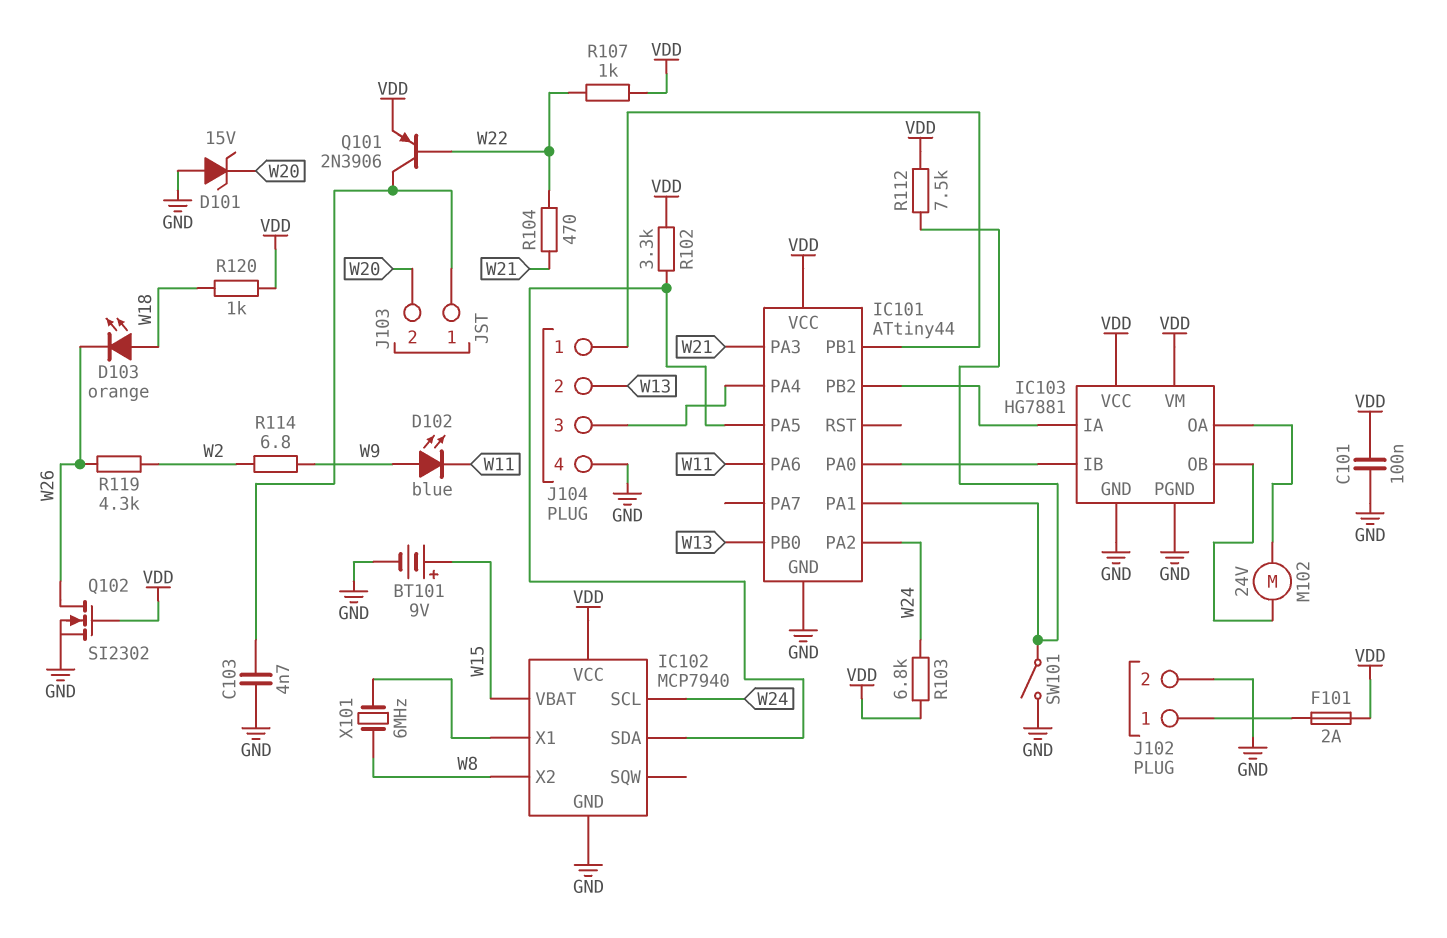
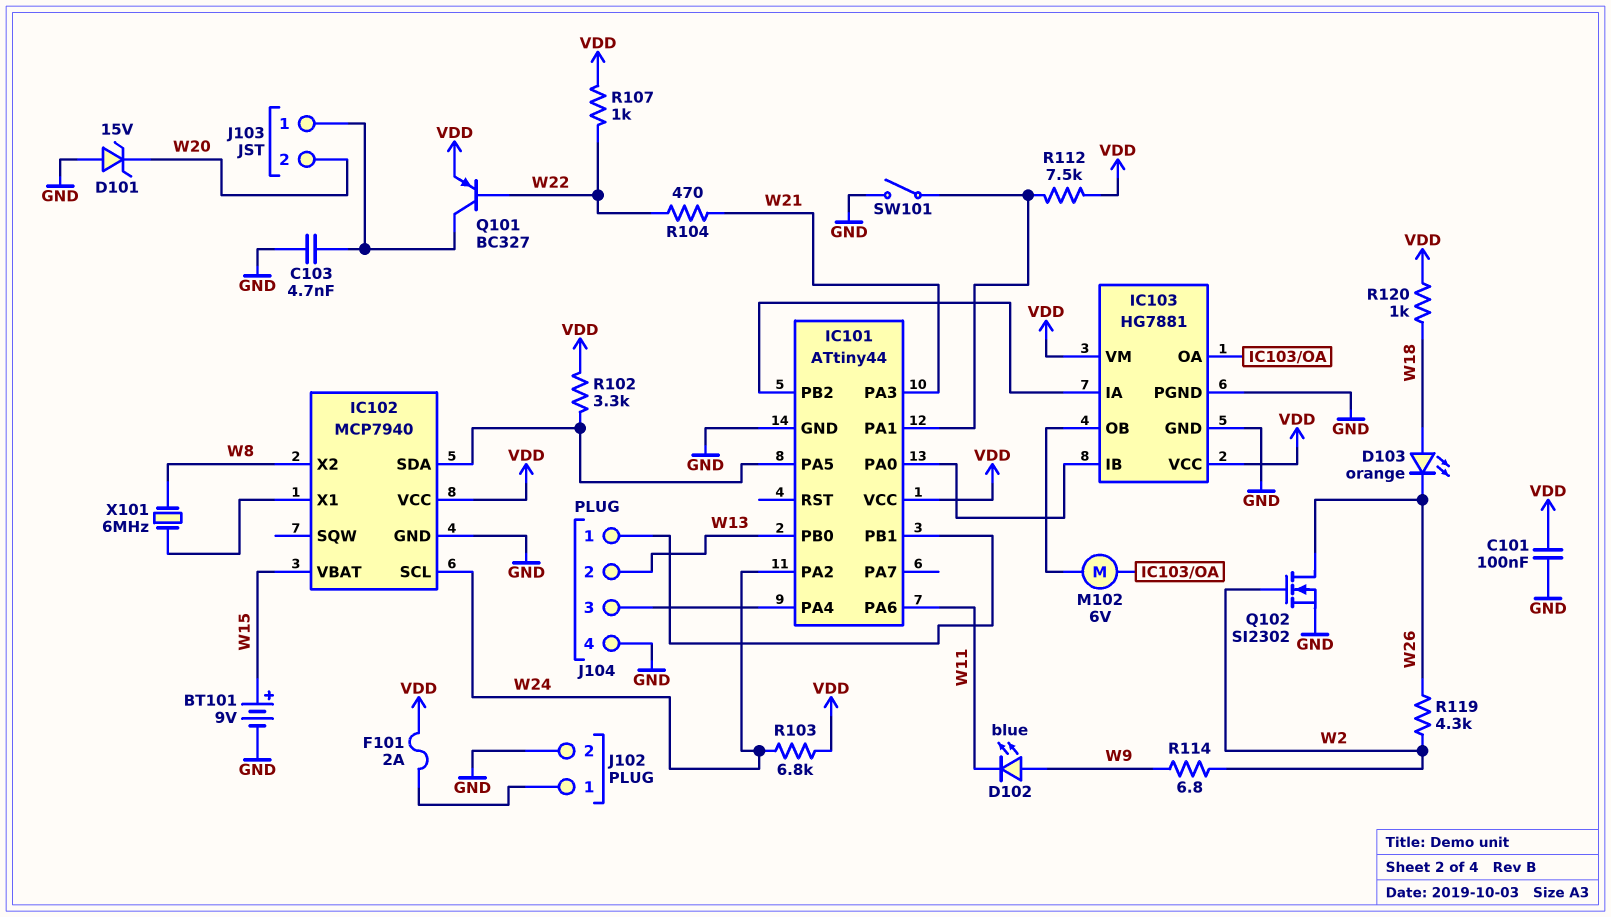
M102: motor 24V (IC103/OA, IC103/OB) -> motor 6V (IC103/OA, IC103/OB)
Q101: PNP 2N3906 (B W22, C J103/1, E VDD) -> PNP BC327 (B W22, C J103/1, E VDD)
Q102: NMOS SI2302 (G VDD, D W26, S GND) -> NMOS SI2302 (G W2, D W26, S GND)

